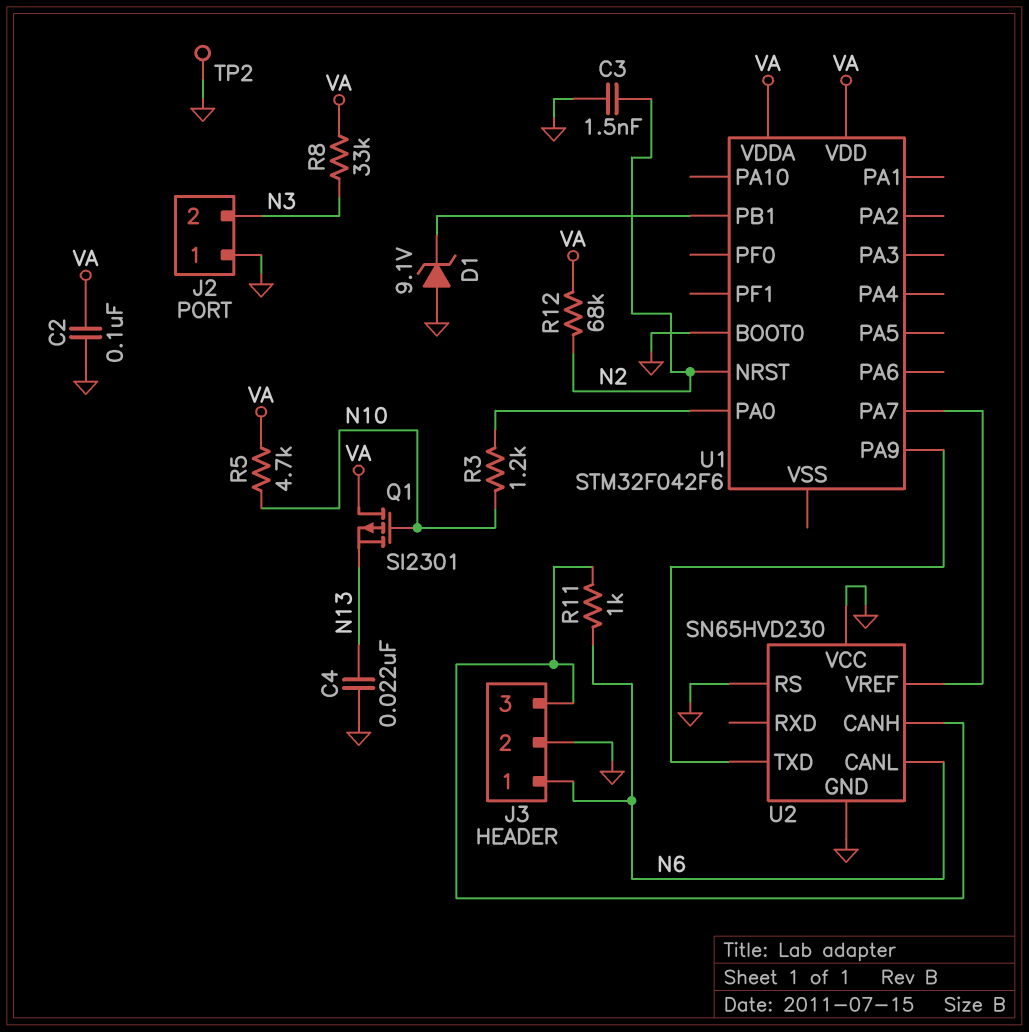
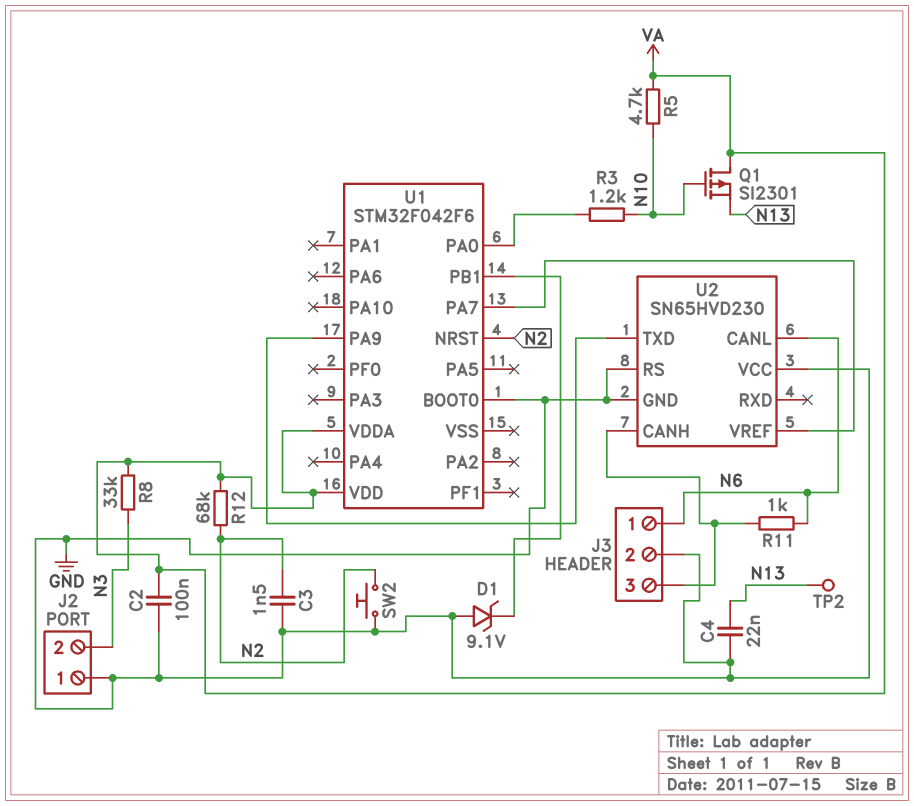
SW2: none -> button (GND, N2)
TP2: test point (GND) -> test point (N13)

